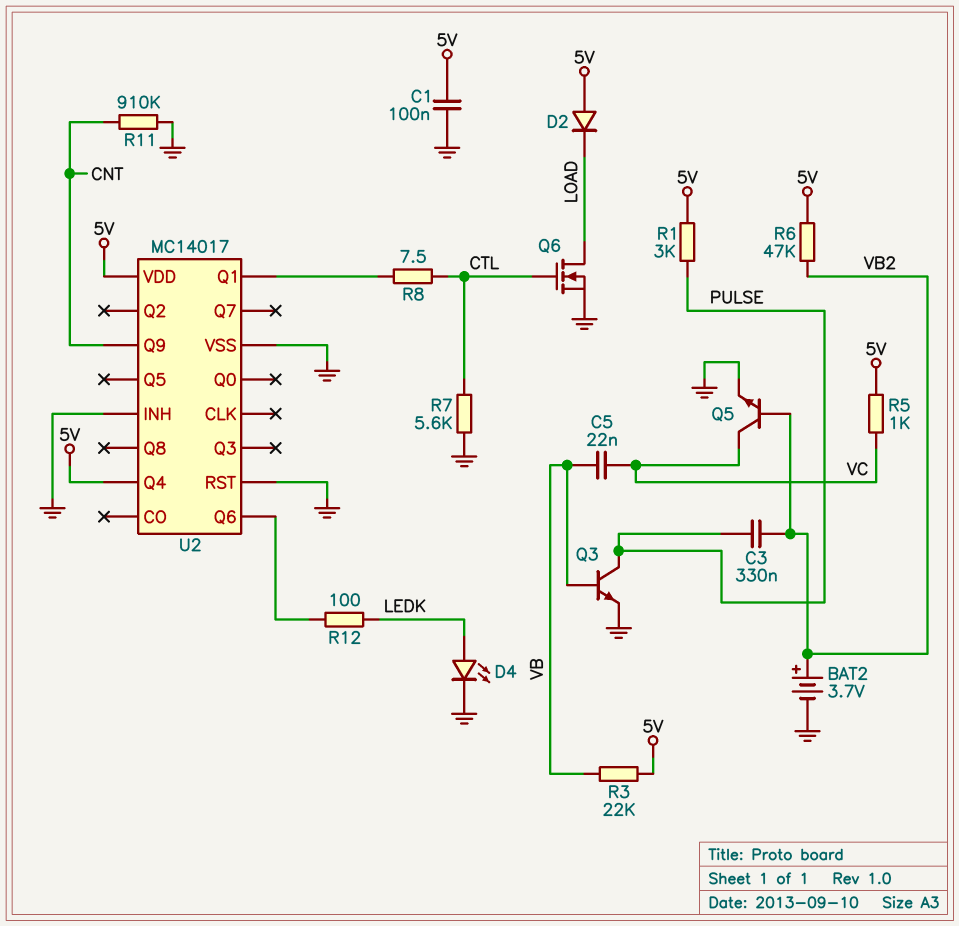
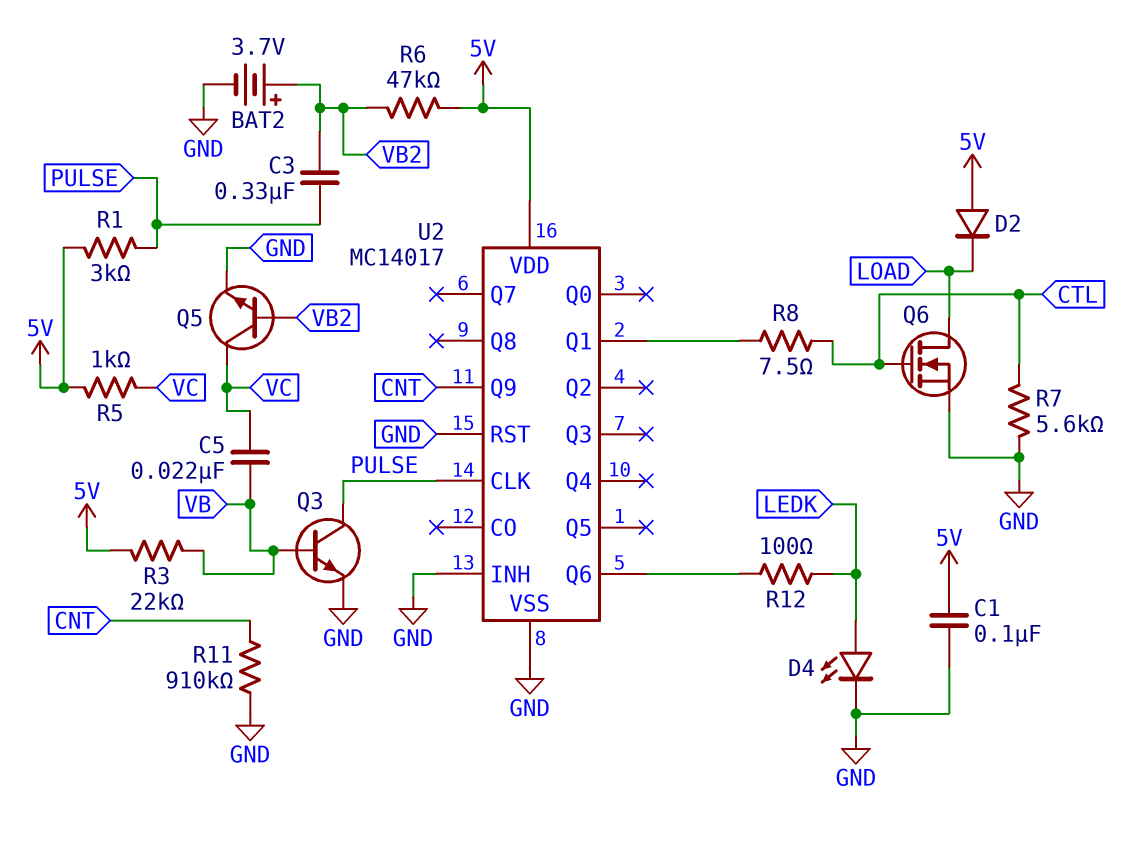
U2 pin CLK: none -> PULSE
U2 pin Q4: 5V -> none

